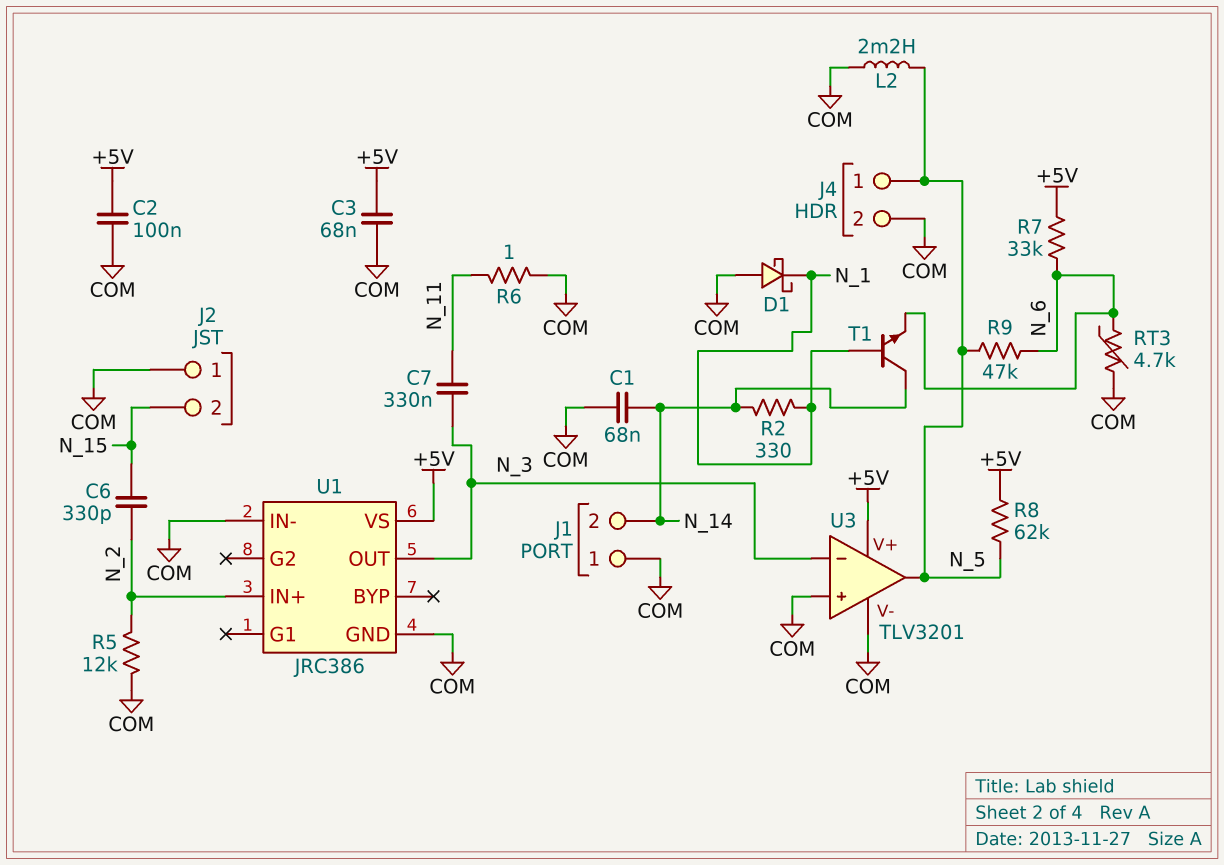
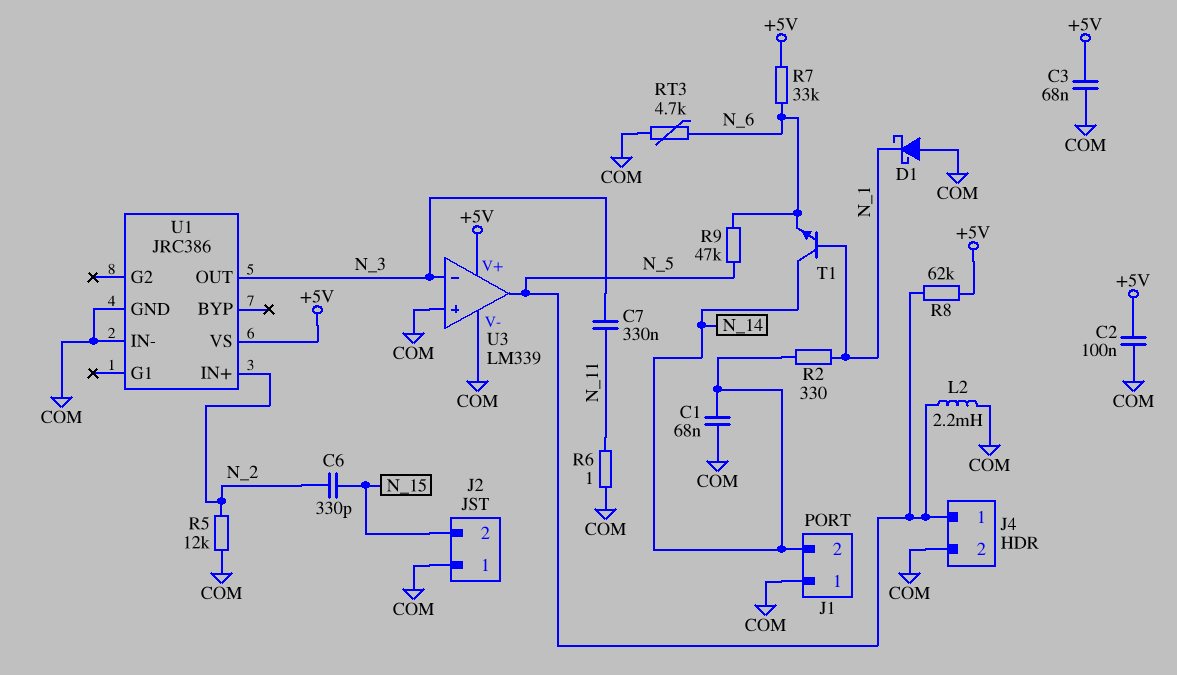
U3: TLV3201 -> LM339

